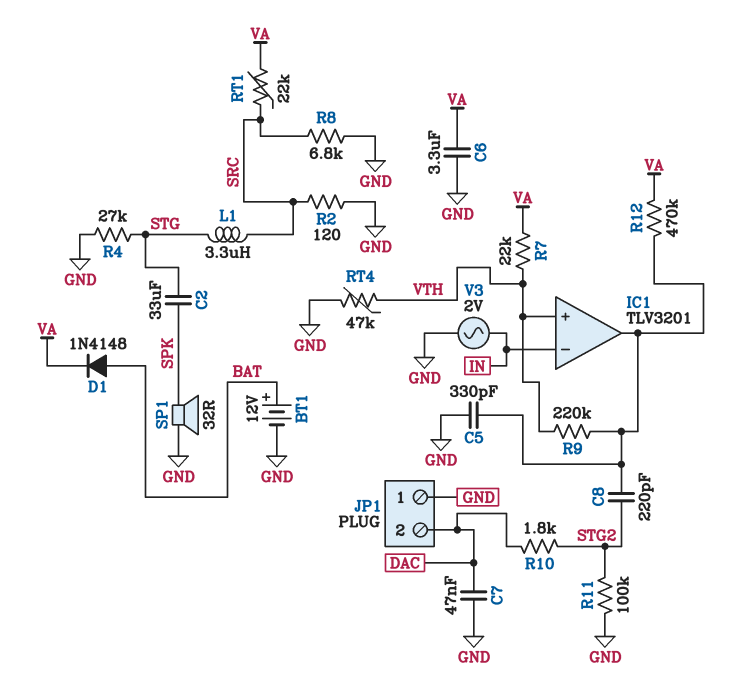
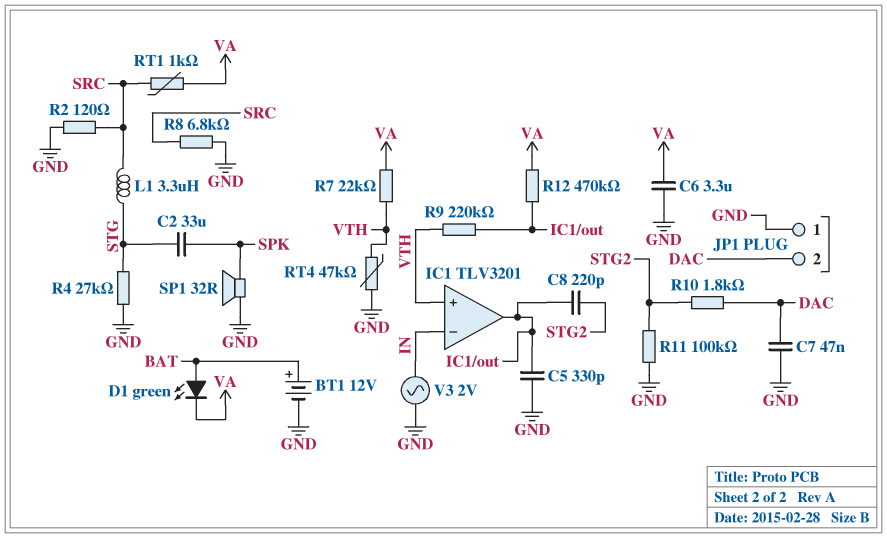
D1: diode 1N4148 (A BAT, K VA) -> LED green (A BAT, K VA)
RT1: 22k (SRC, VA) -> 1k (SRC, VA)

